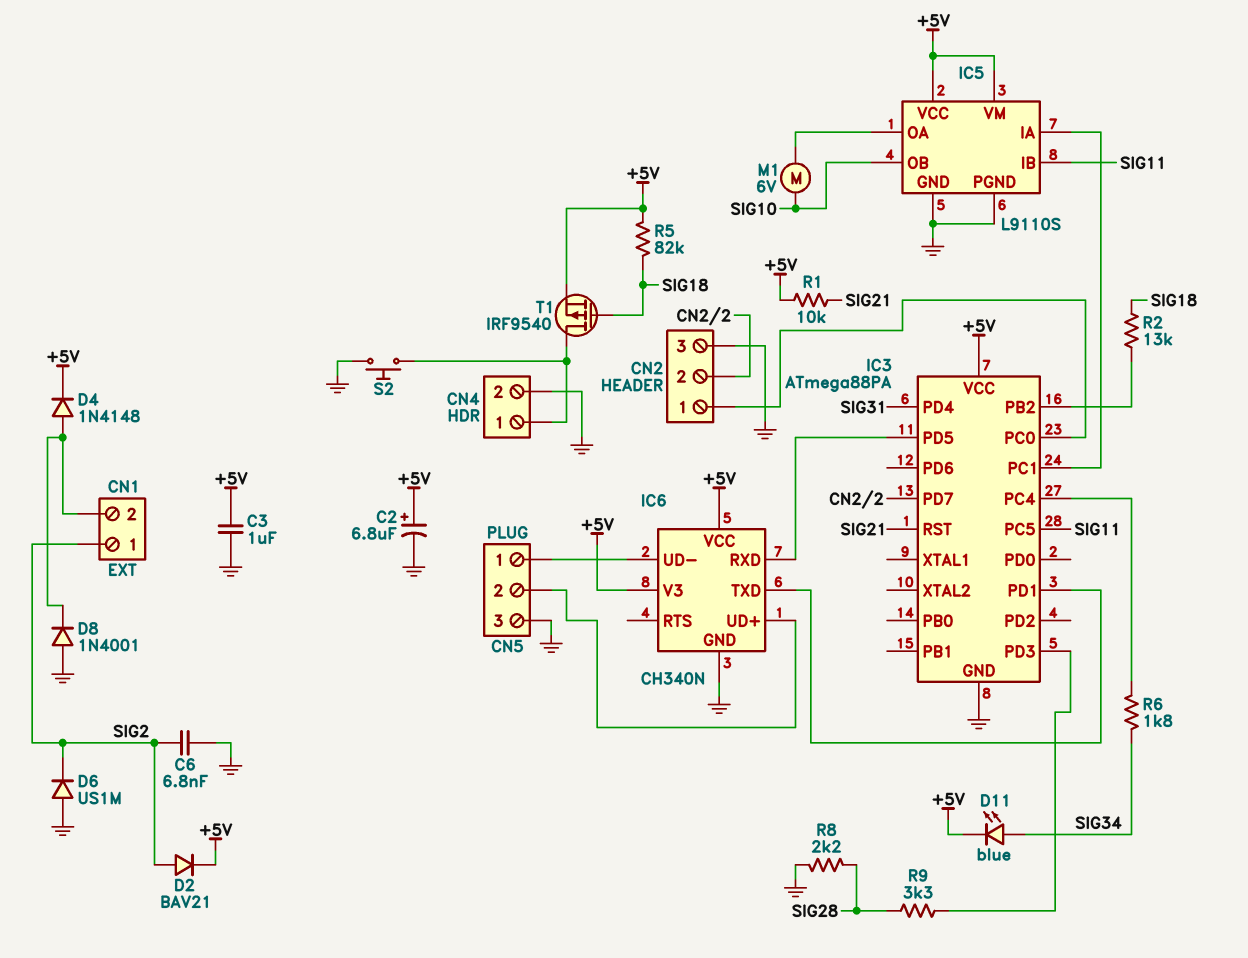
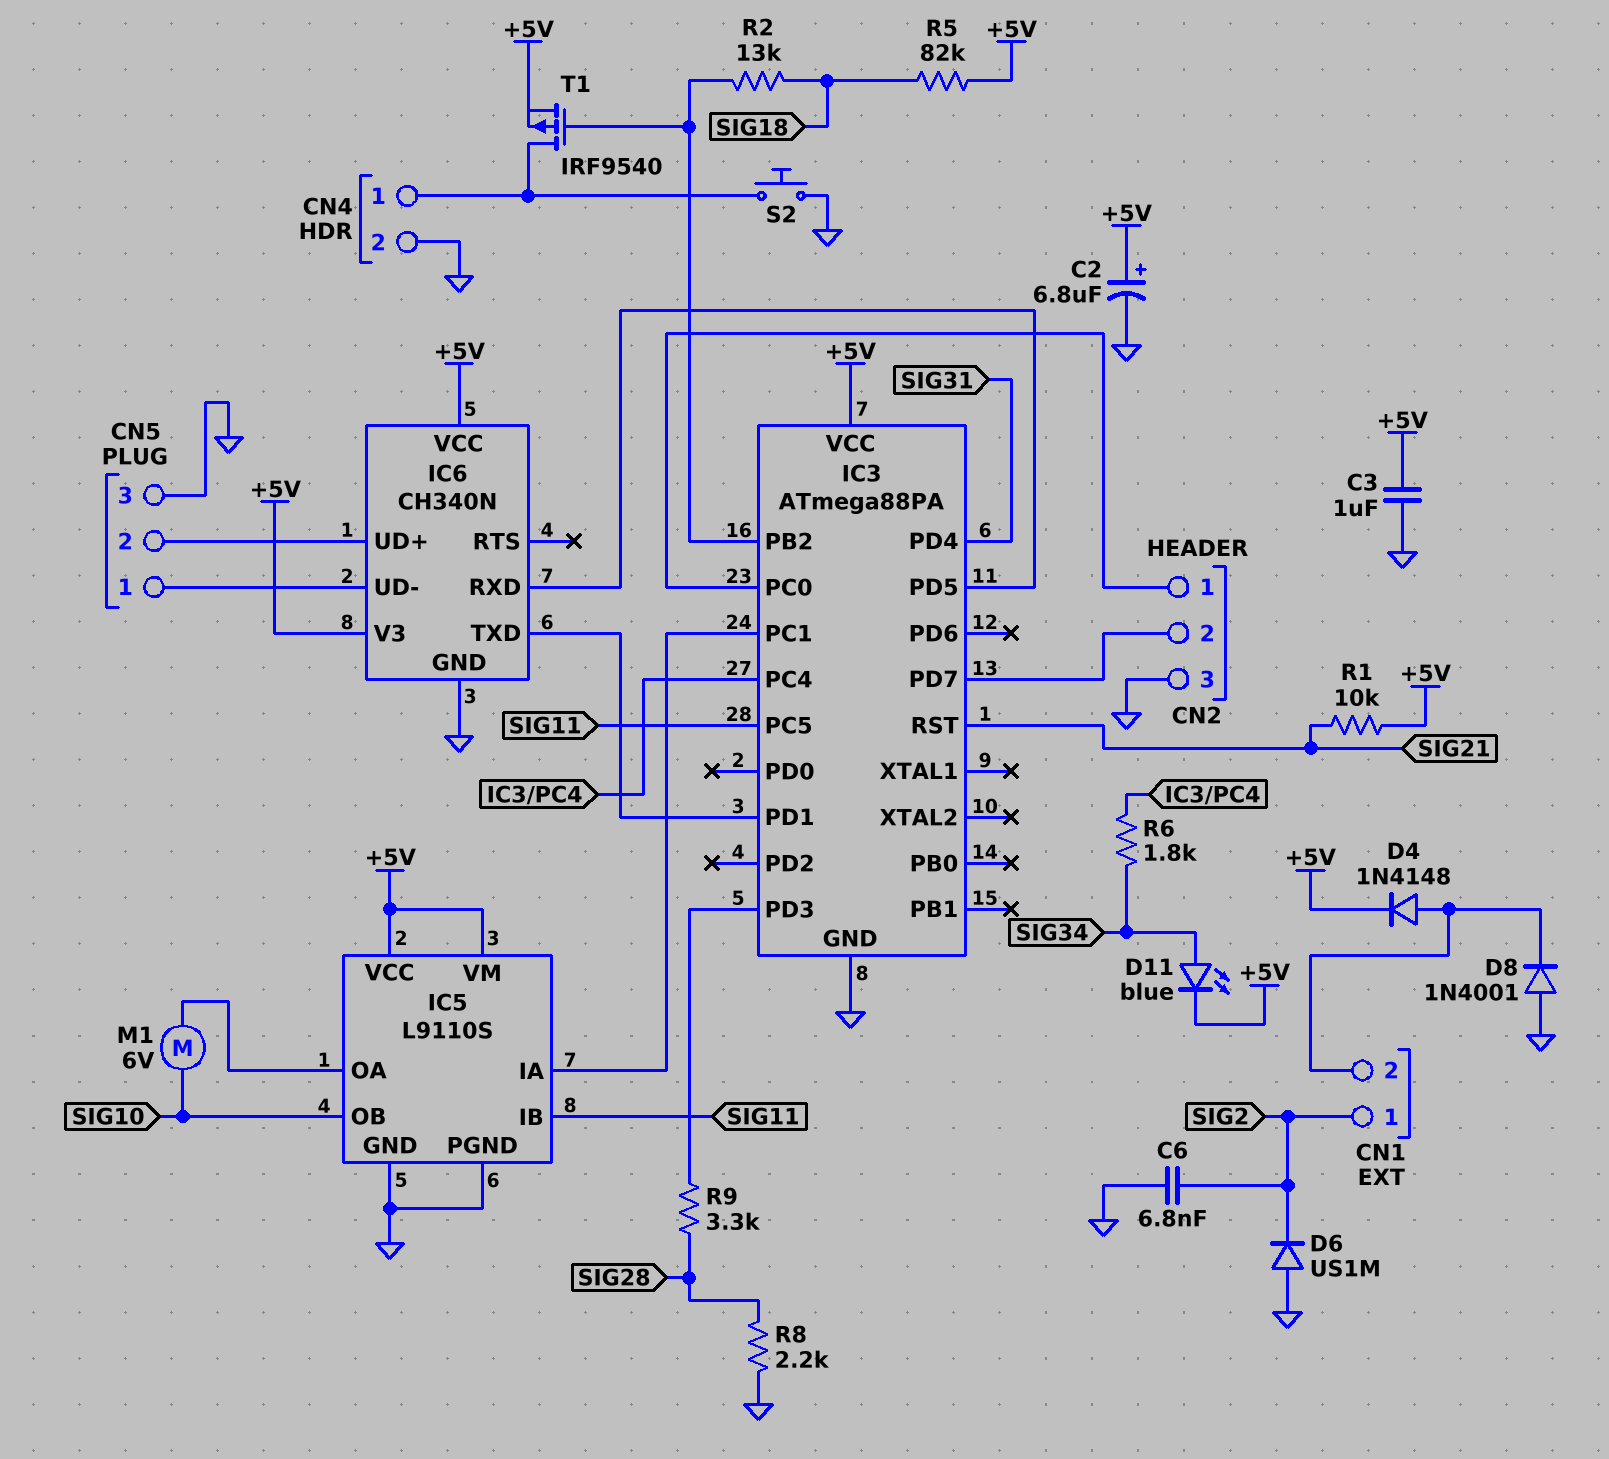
D2: diode BAV21 (A SIG2, K +5V) -> none
T1: PMOS IRF9540 (G SIG18, D CN4/1, S +5V) -> PMOS IRF9540 (G IC3/PB2, D CN4/1, S +5V)

